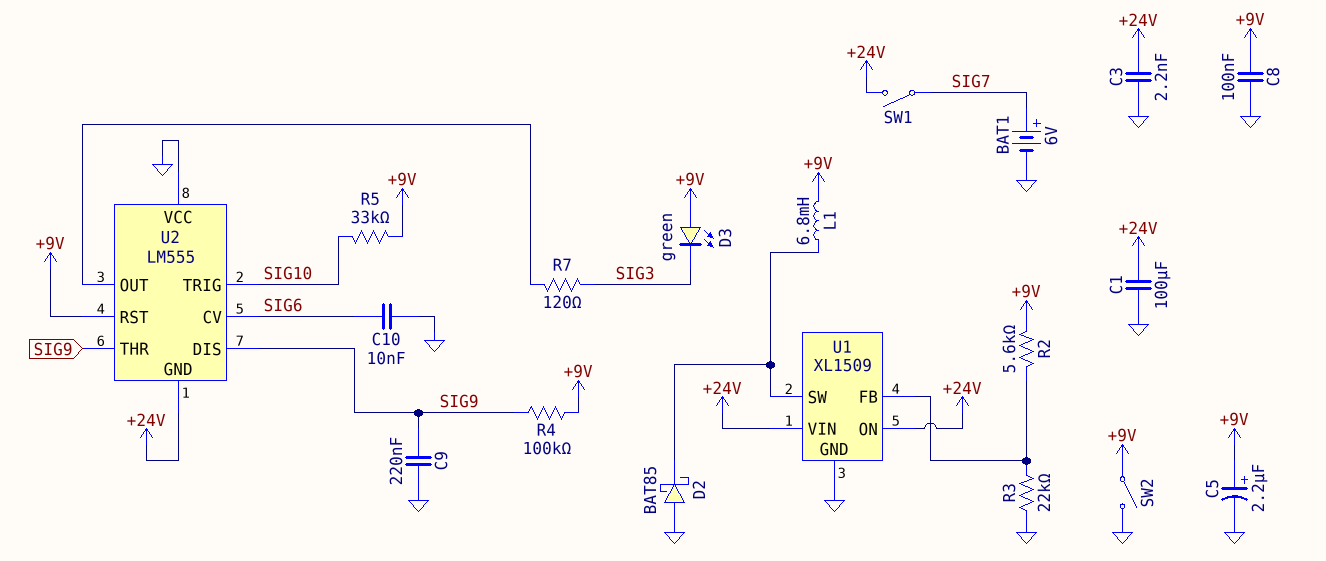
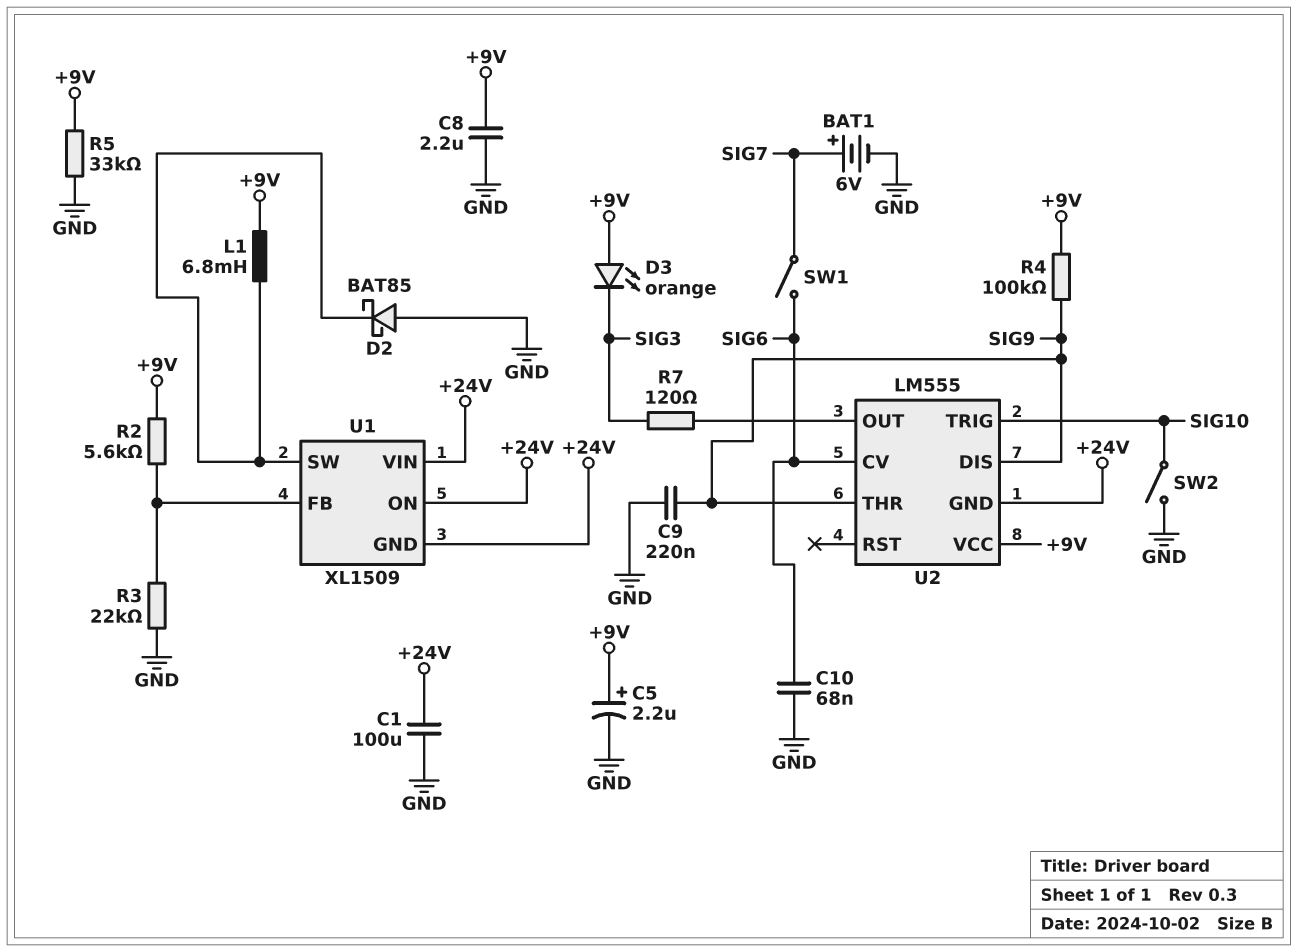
C3: 2.2nF (+24V, GND) -> none
C8: 100nF (+9V, GND) -> 2.2uF (+9V, GND)
C10: 10nF (GND, SIG6) -> 68nF (GND, SIG6)
D3: LED green (A +9V, K SIG3) -> LED orange (A +9V, K SIG3)
R5: 33k (+9V, SIG10) -> 33k (+9V, GND)
SW1: switch (+24V, SIG7) -> switch (SIG6, SIG7)
SW2: switch (+9V, GND) -> switch (GND, SIG10)
U1 pin GND: GND -> +24V
U2 pin RST: +9V -> none
U2 pin VCC: GND -> +9V

